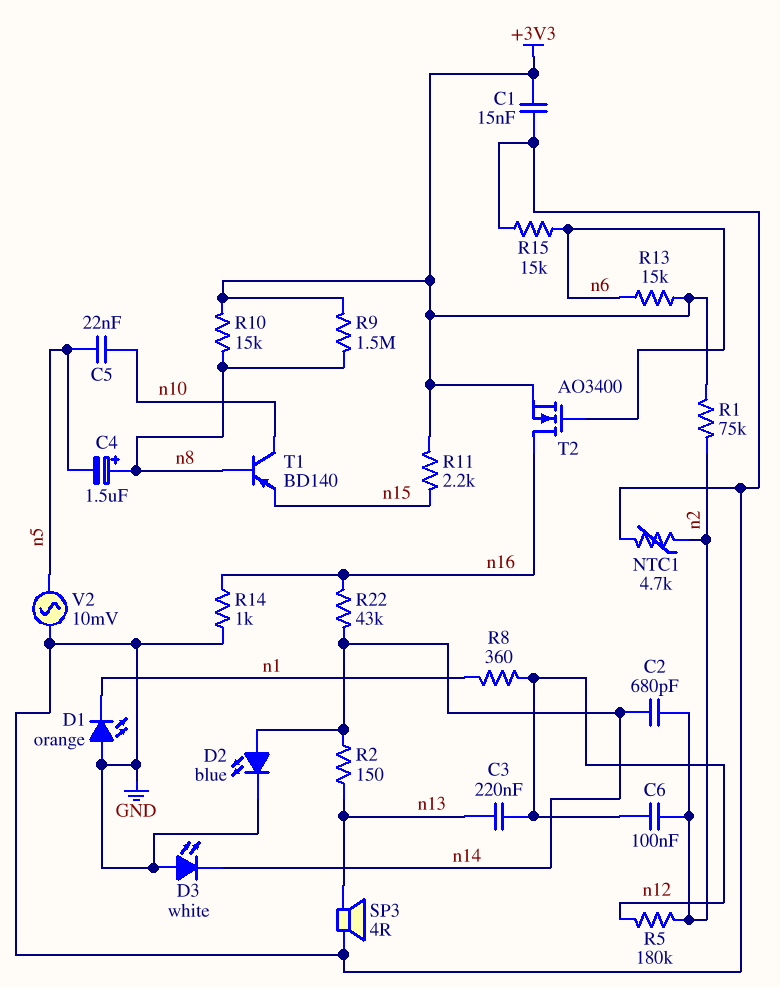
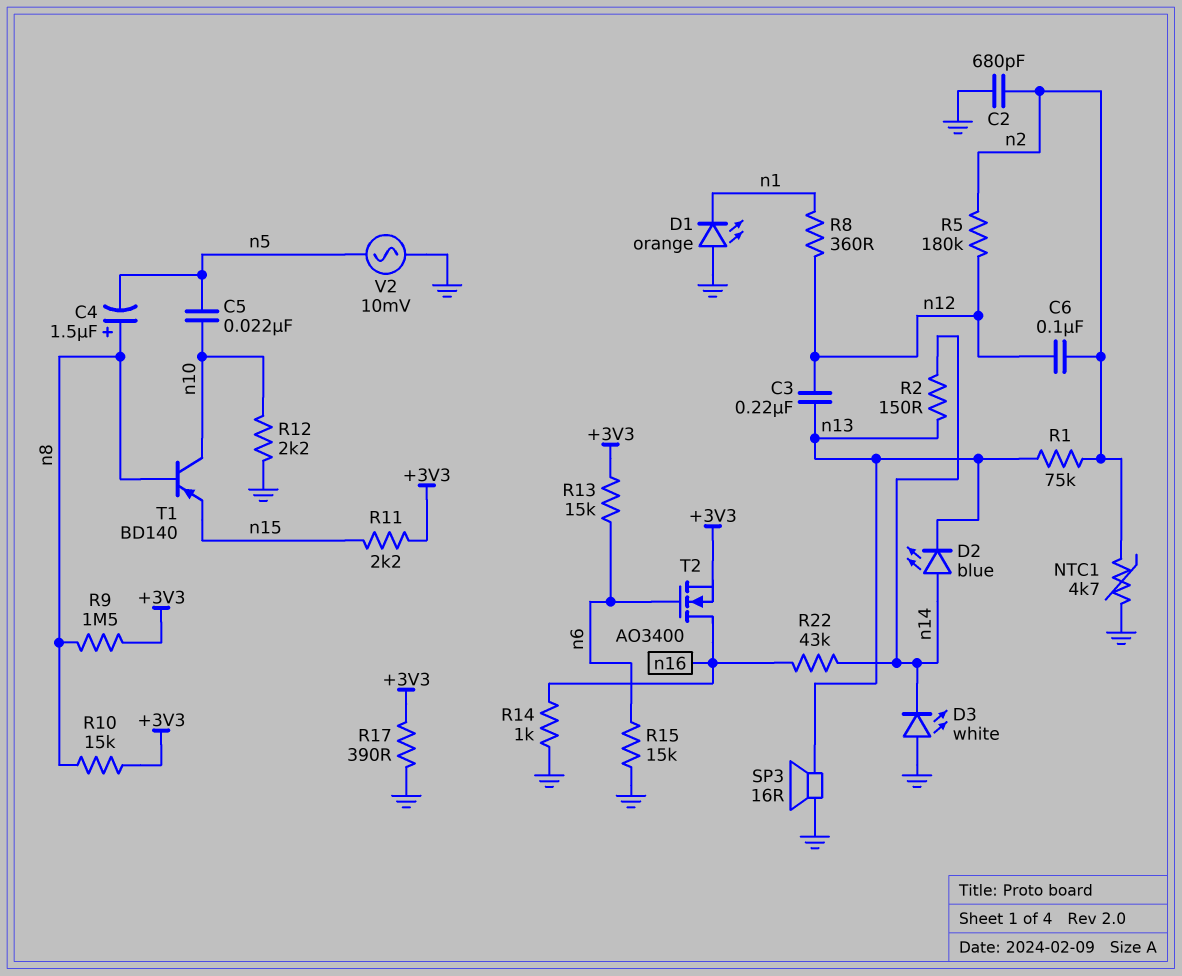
C1: 15nF (+3V3, GND) -> none
C2: 680pF (n2, n14) -> 680pF (GND, n2)
D2: LED blue (A n14, K GND) -> LED blue (A n14, K n13)
R1: 75k (+3V3, n2) -> 75k (n2, n13)
R12: none -> 2.2k (GND, n10)
R17: none -> 390 (+3V3, GND)
SP3: speaker 4R (GND, n13) -> speaker 16R (GND, n13)

